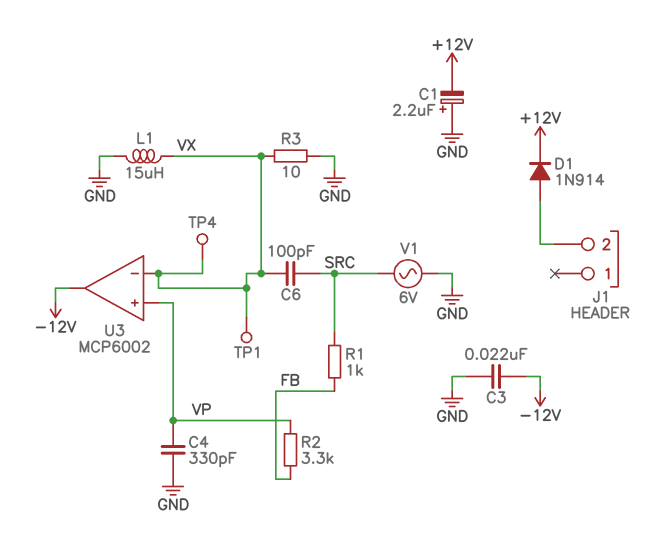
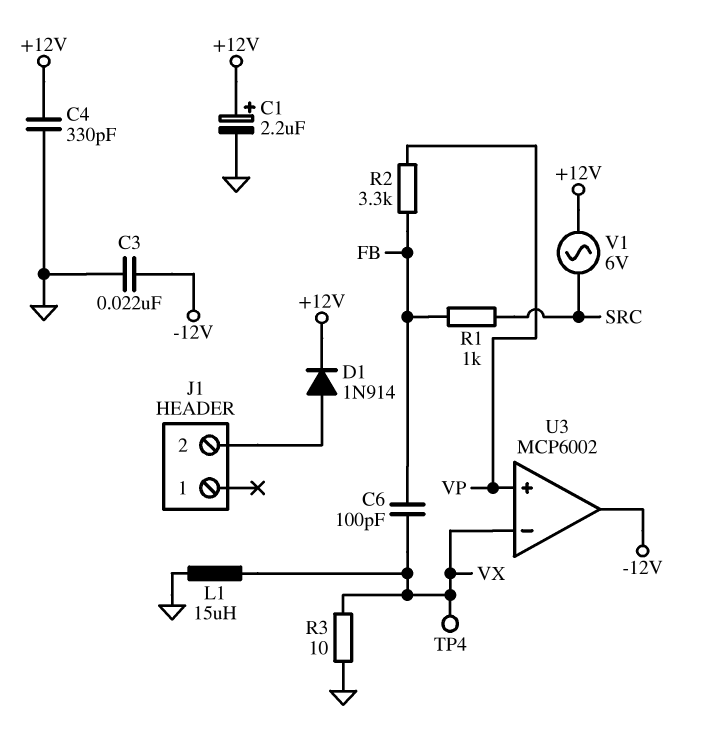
C1: 2.2uF (plus GND, minus +12V) -> 2.2uF (plus +12V, minus GND)
C4: 330pF (GND, VP) -> 330pF (+12V, GND)
C6: 100pF (SRC, VX) -> 100pF (FB, VX)
TP1: test point (VX) -> none
V1: AC 6V (GND, SRC) -> AC 6V (+12V, SRC)

